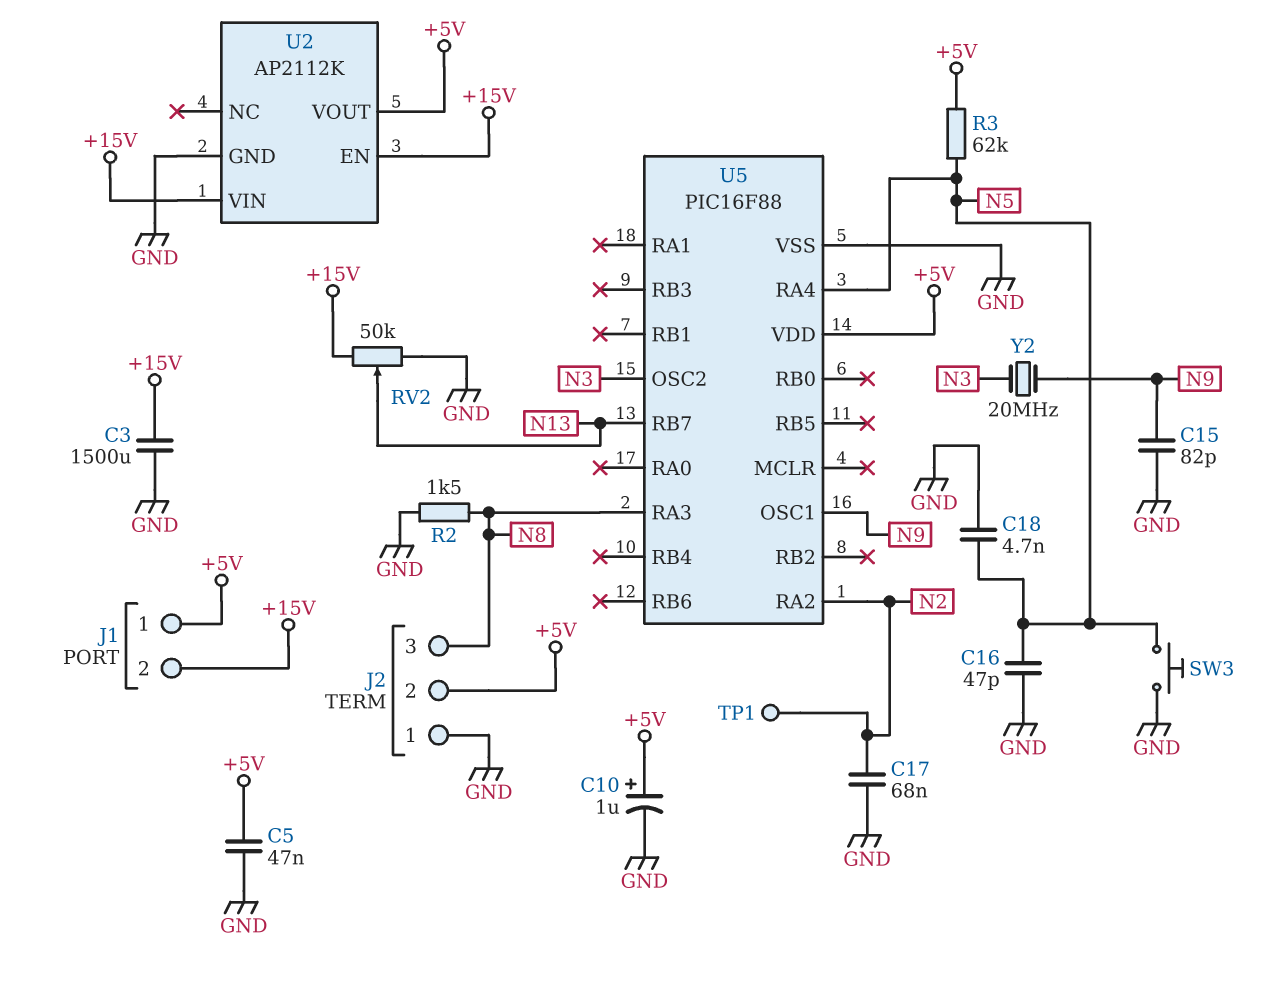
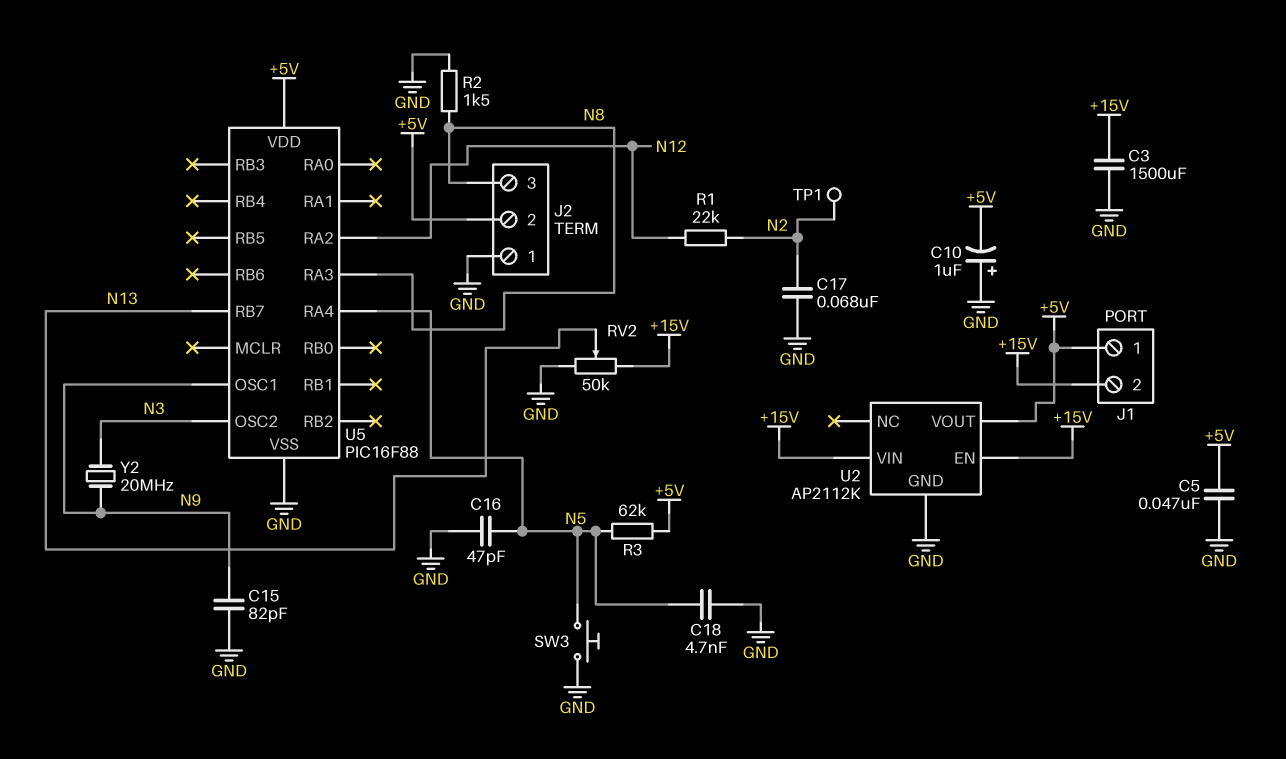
C10: 1uF (plus +5V, minus GND) -> 1uF (plus GND, minus +5V)
R1: none -> 22k (N2, N12)
U5 pin RA2: N2 -> N12

